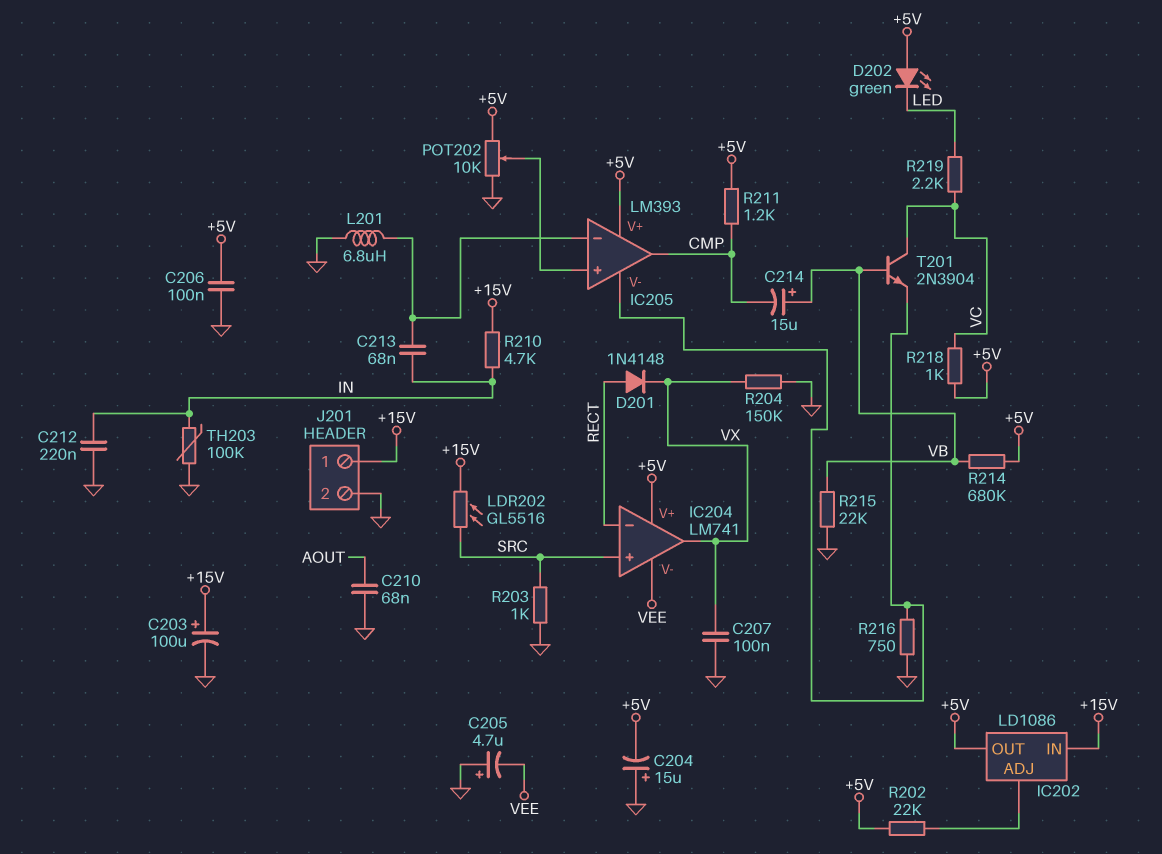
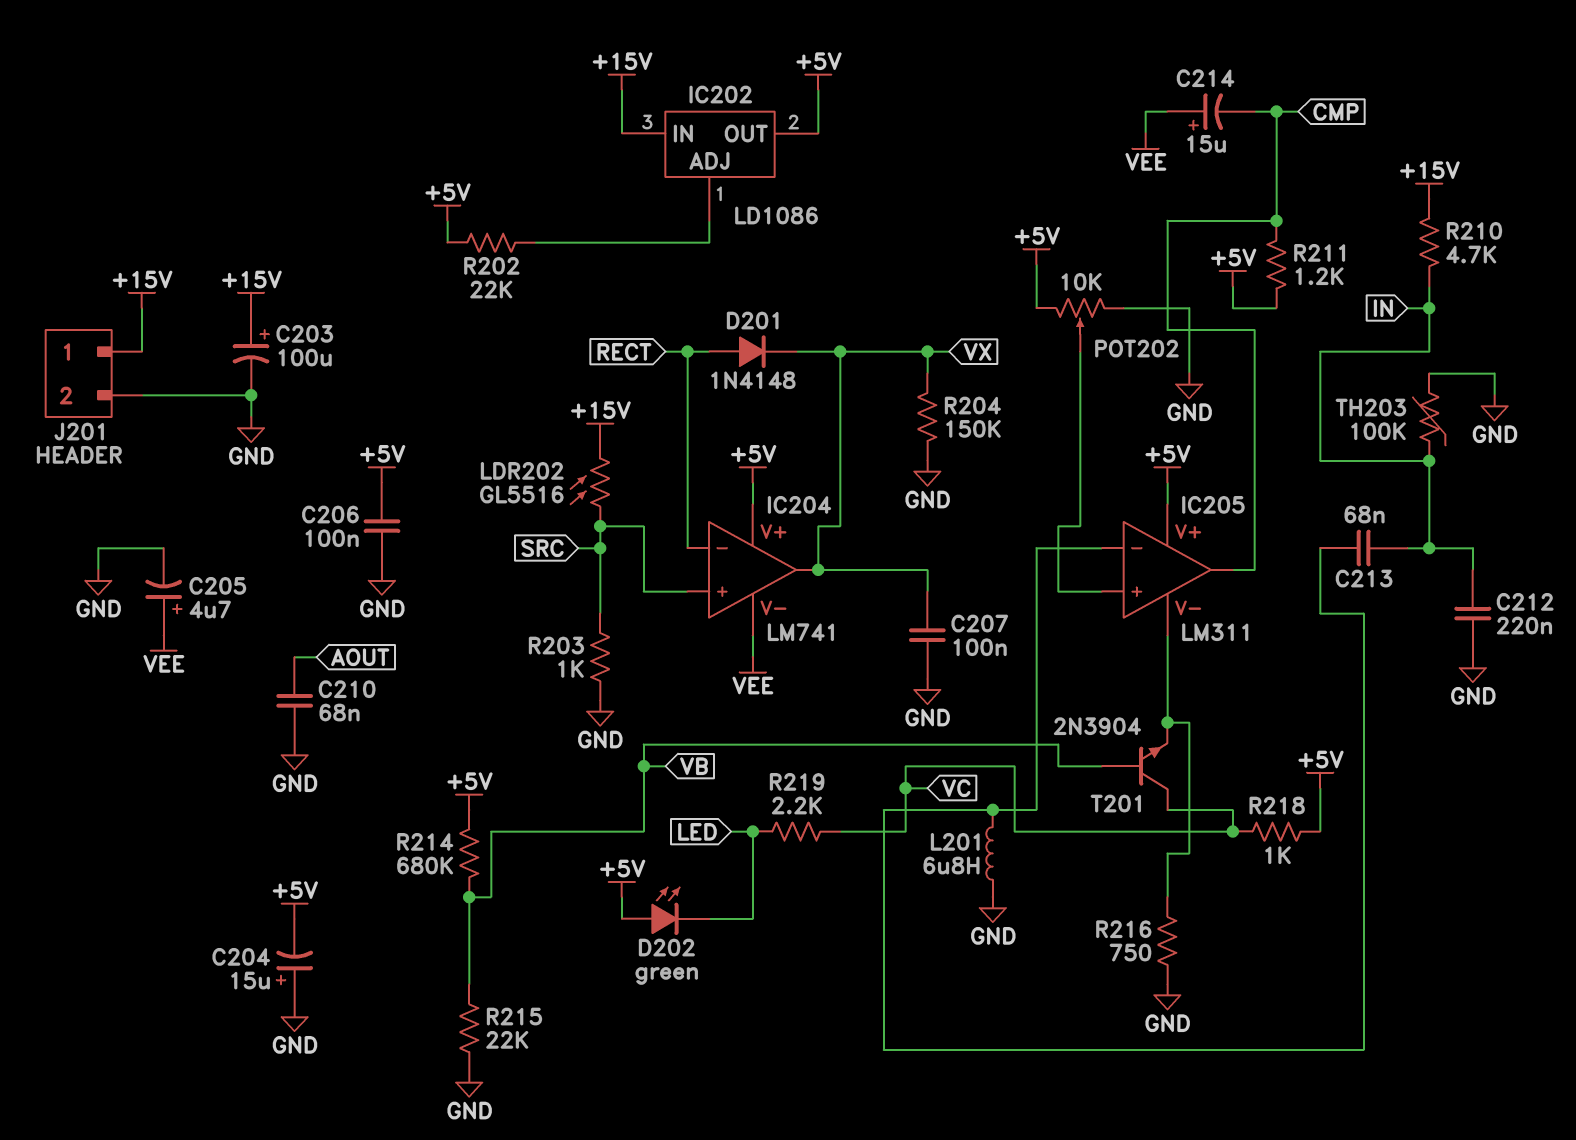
C205: 4.7uF (plus GND, minus VEE) -> 4.7uF (plus VEE, minus GND)
C214: 15uF (plus VB, minus CMP) -> 15uF (plus VEE, minus CMP)
IC205: LM393 -> LM311

